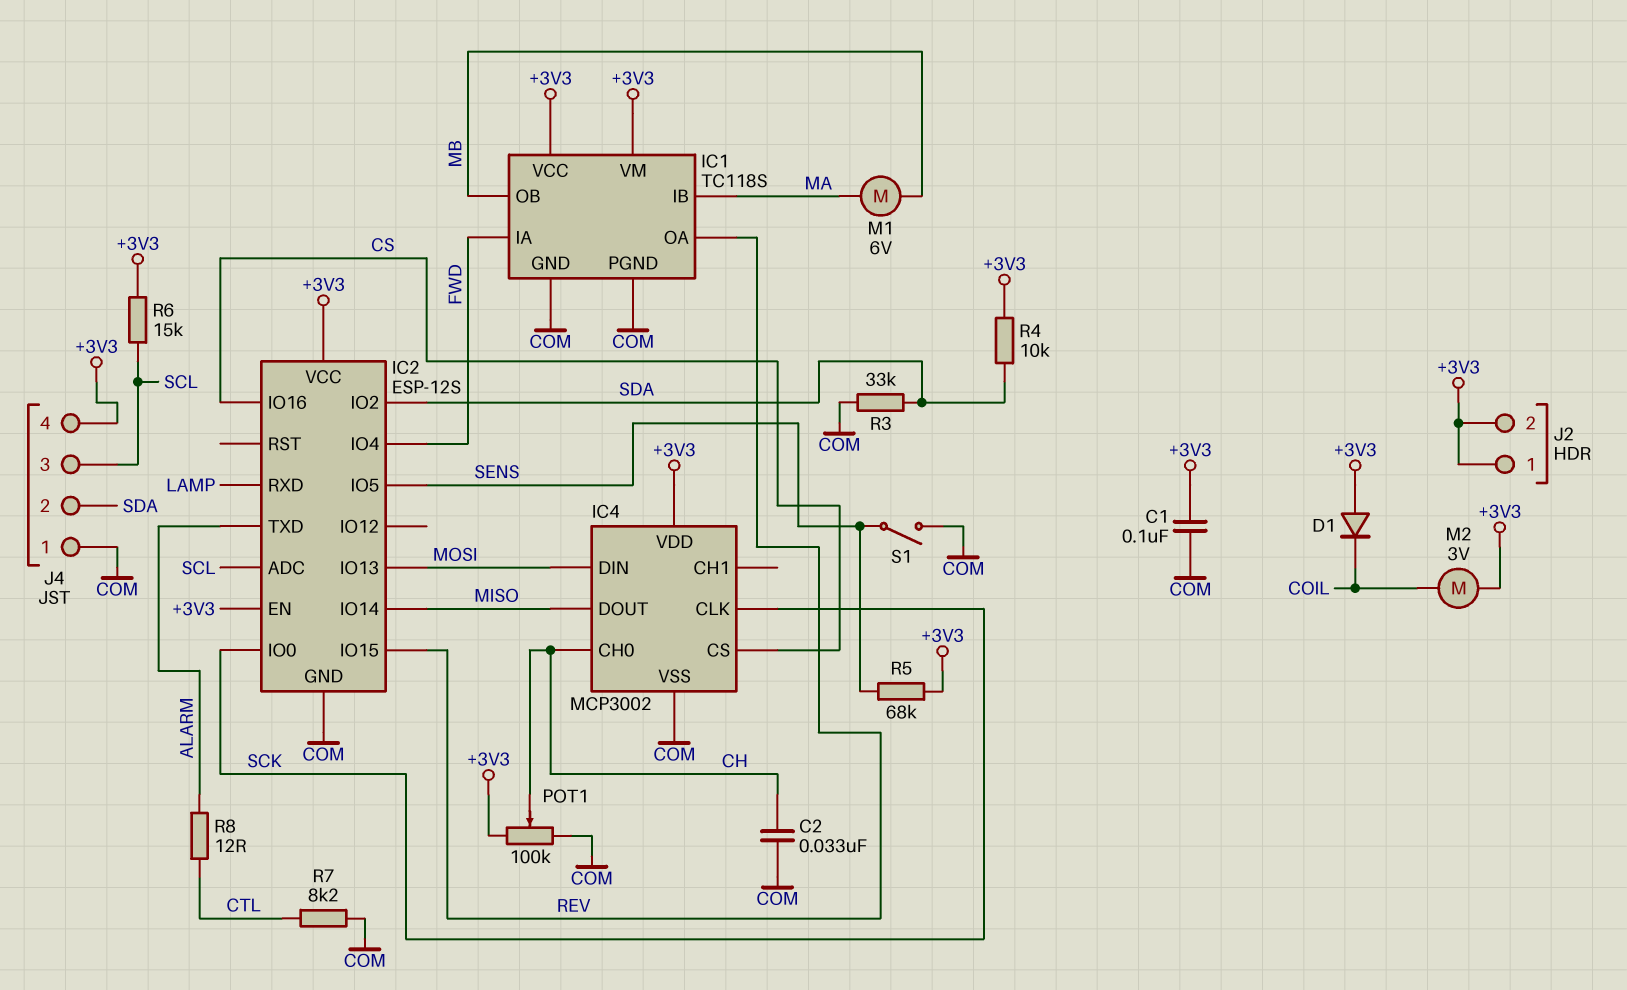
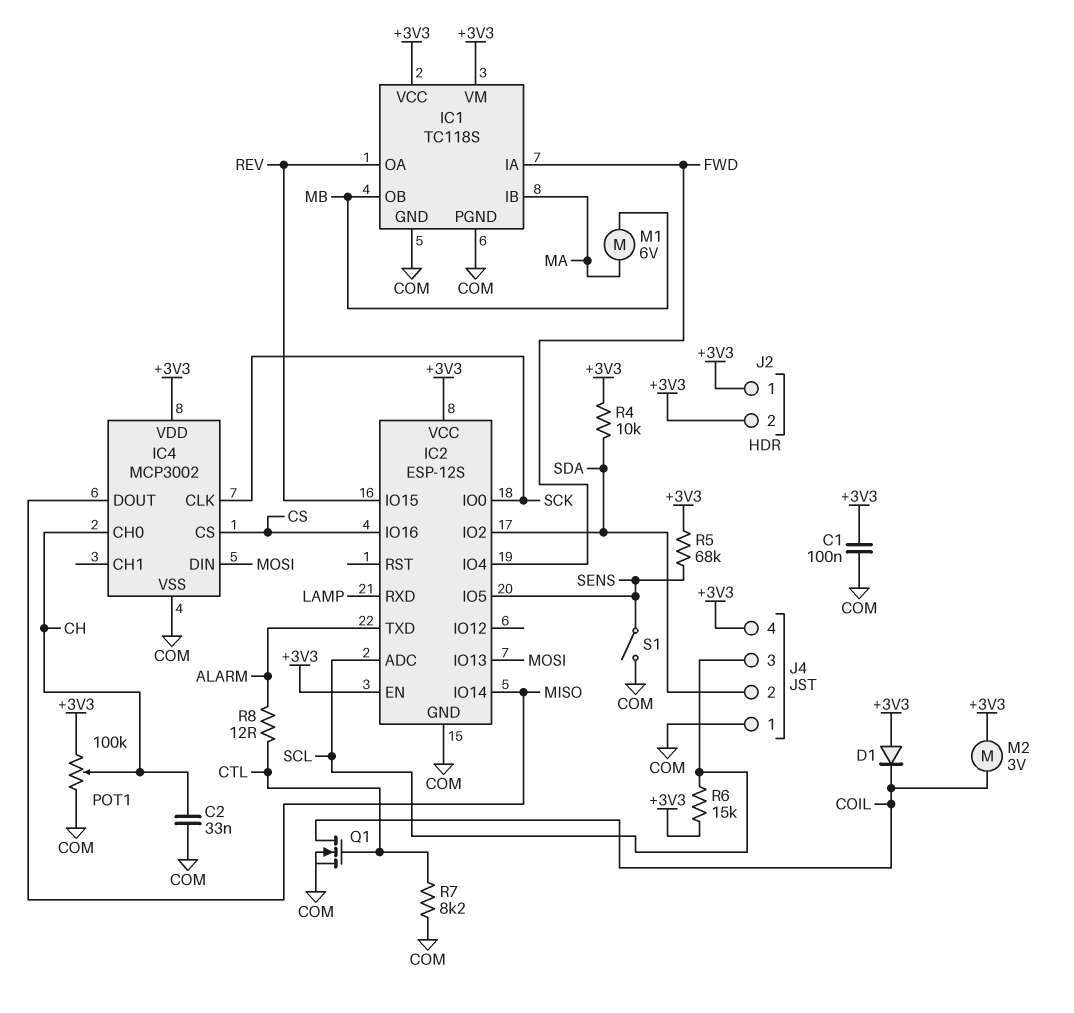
Q1: none -> NMOS (G CTL, D COIL, S COM)
R3: 33k (COM, SDA) -> none

